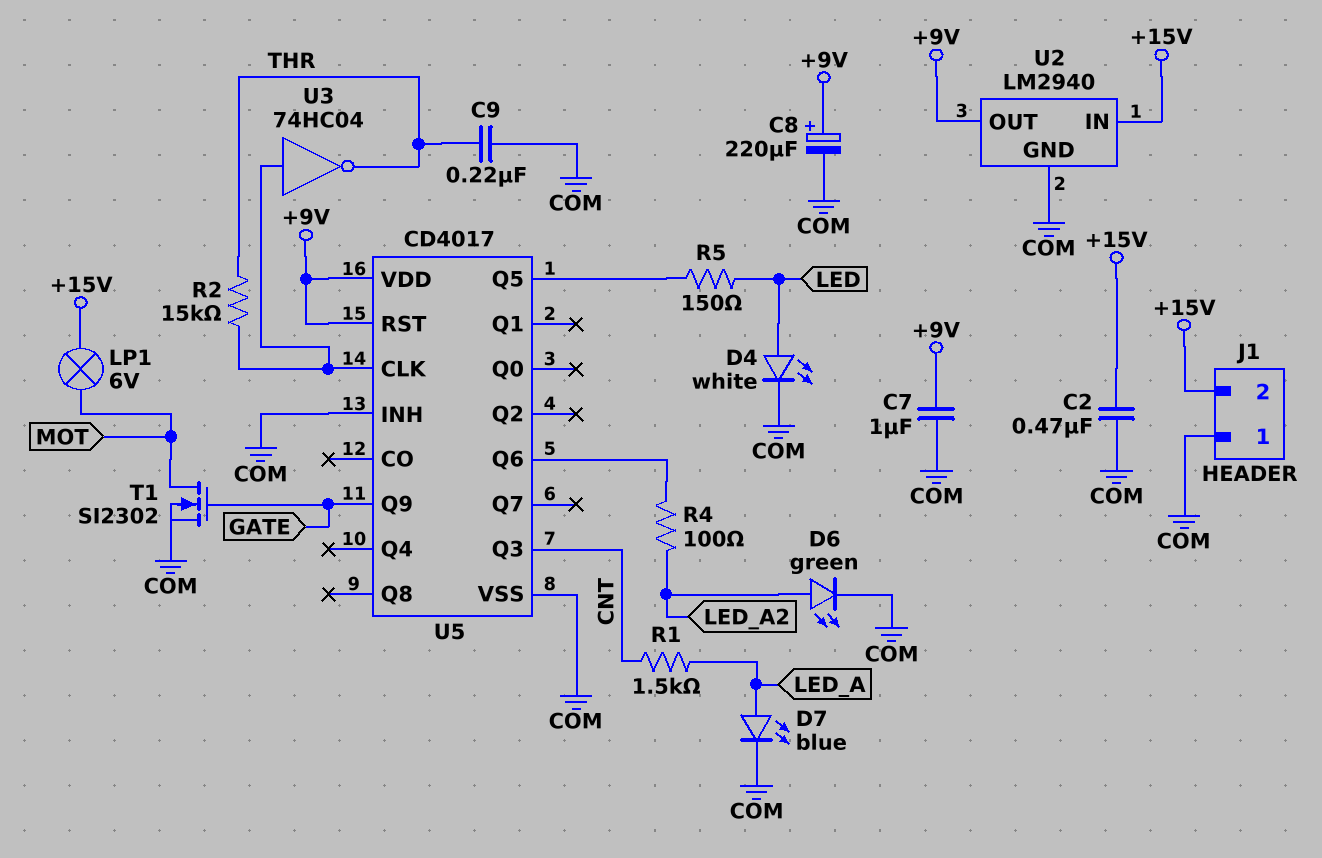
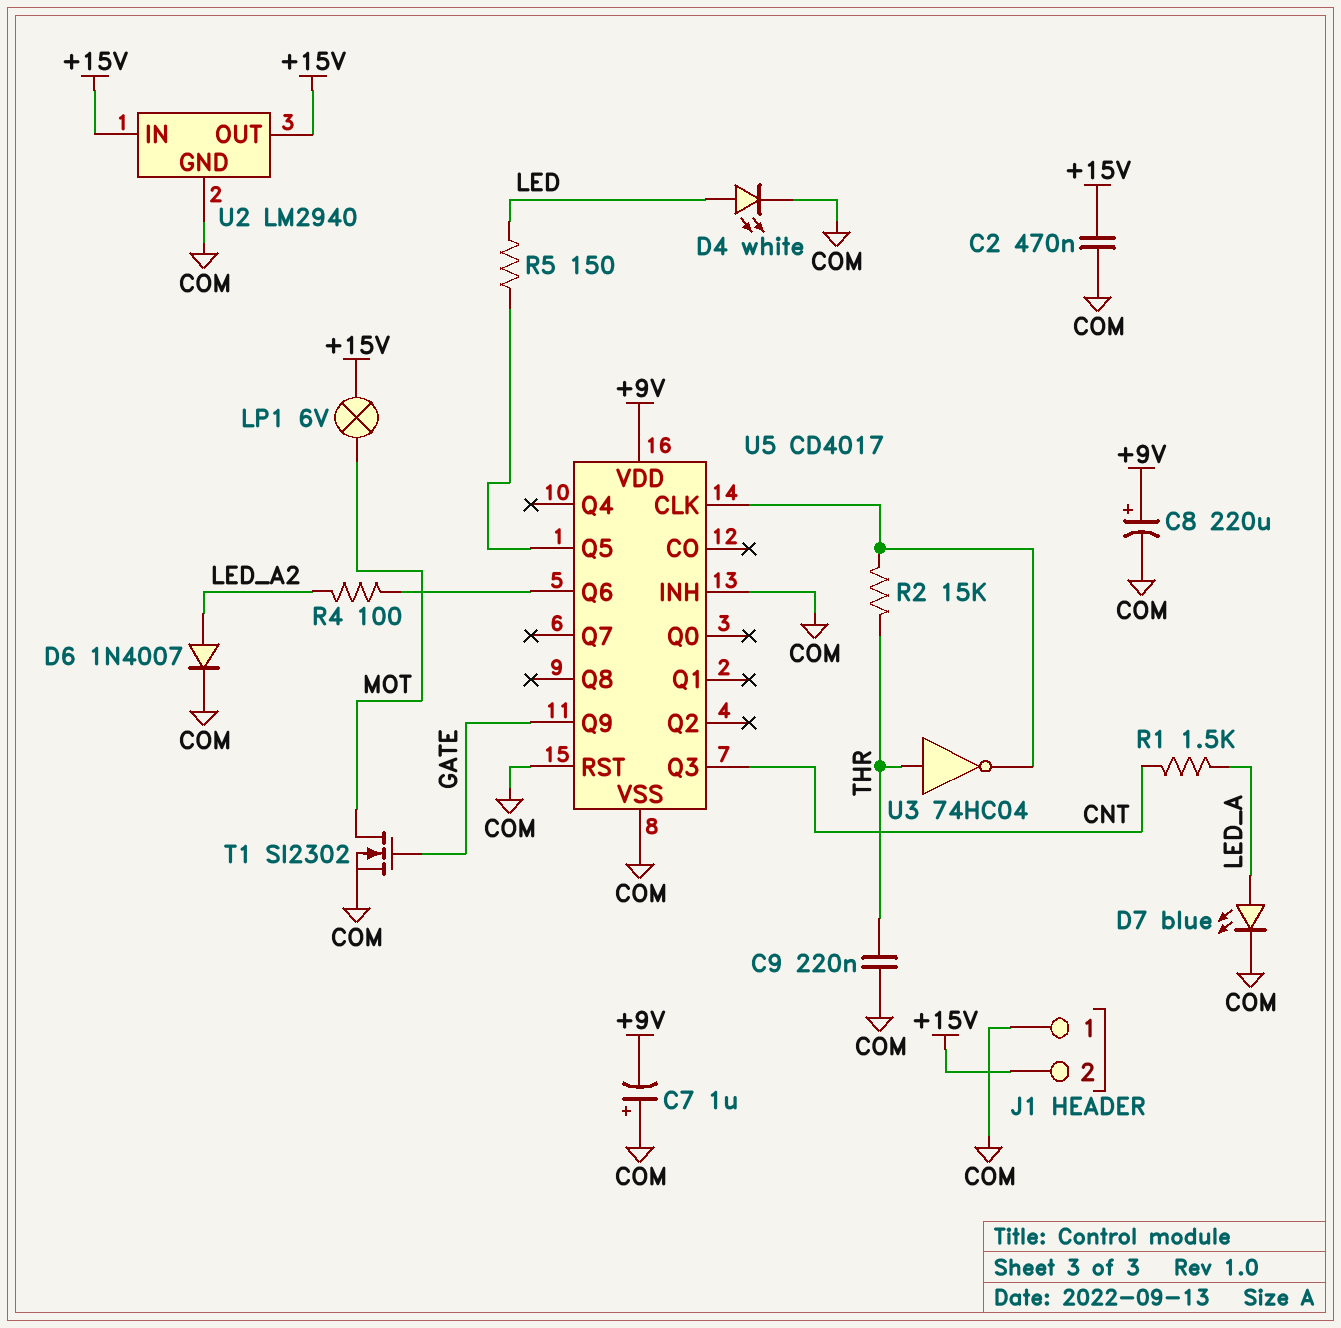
C7: 1uF (+9V, COM) -> 1uF (plus COM, minus +9V)
D6: LED green (A LED_A2, K COM) -> diode 1N4007 (A LED_A2, K COM)
U2 pin OUT: +9V -> +15V
U3: NOT 74HC04 (in U5/CLK, out THR) -> NOT 74HC04 (in THR, out U5/CLK)
U5 pin RST: +9V -> COM

